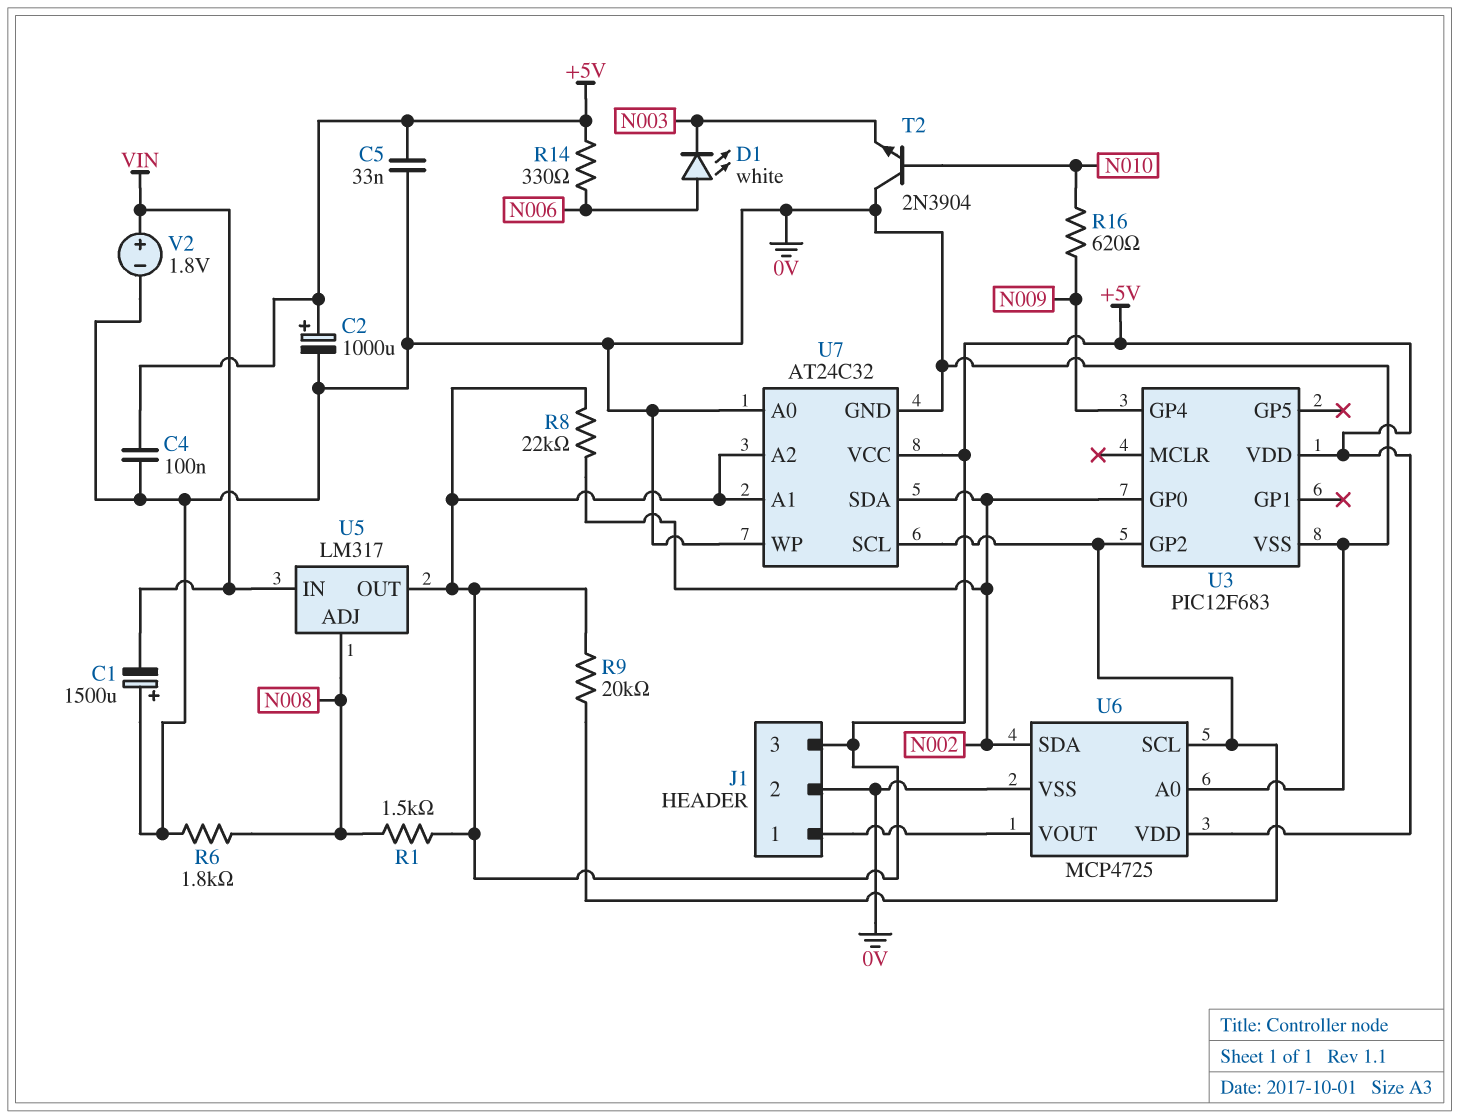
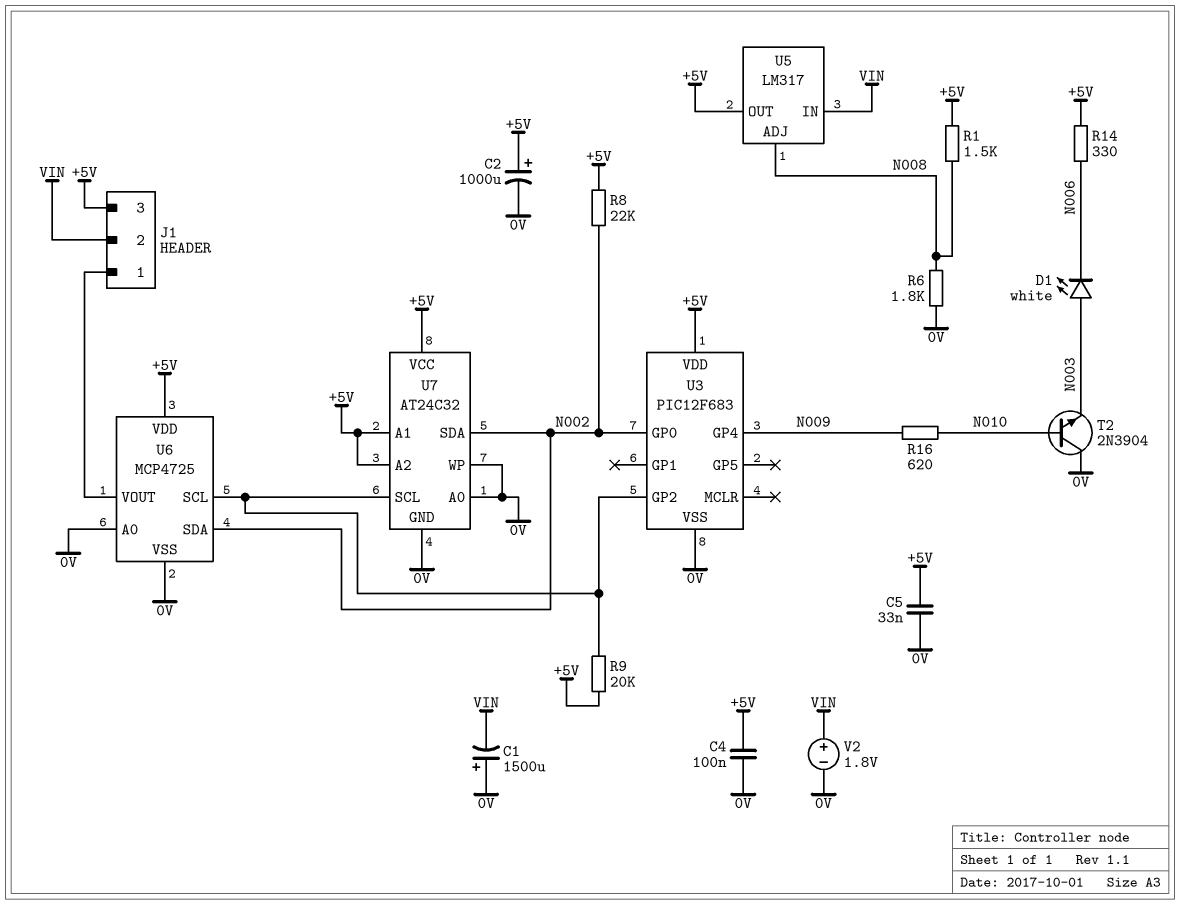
D1: LED white (A N006, K N003) -> LED white (A N003, K N006)
J1 pin 2: 0V -> VIN

